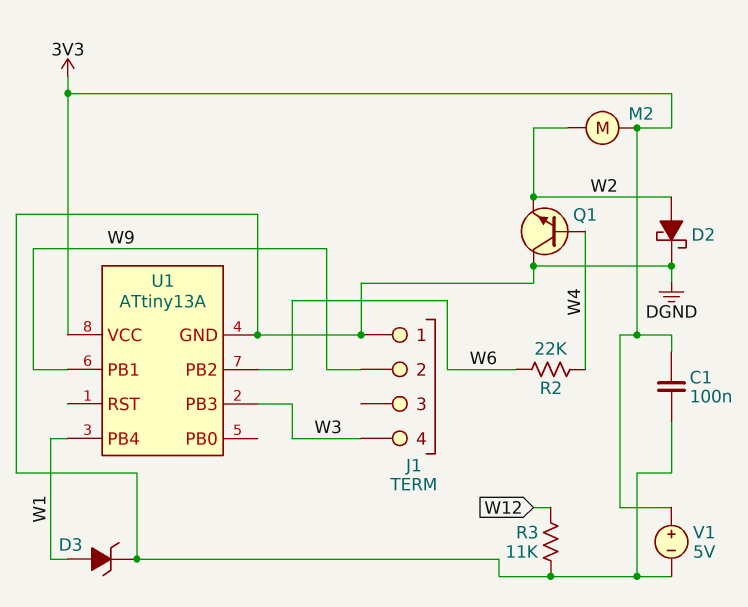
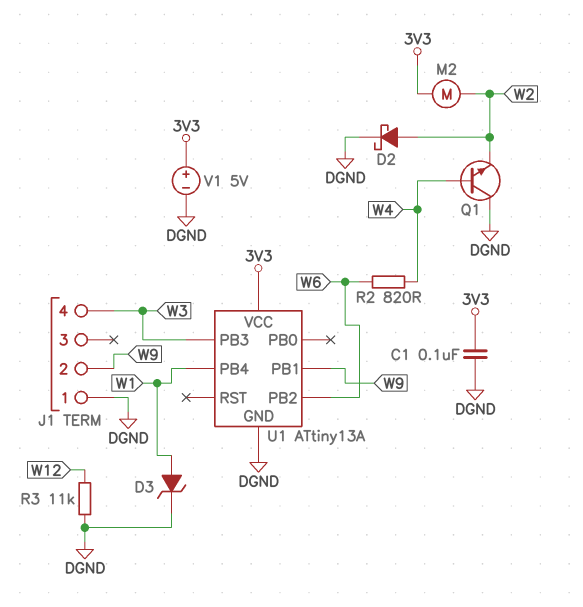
R2: 22k (W4, W6) -> 820 (W4, W6)

